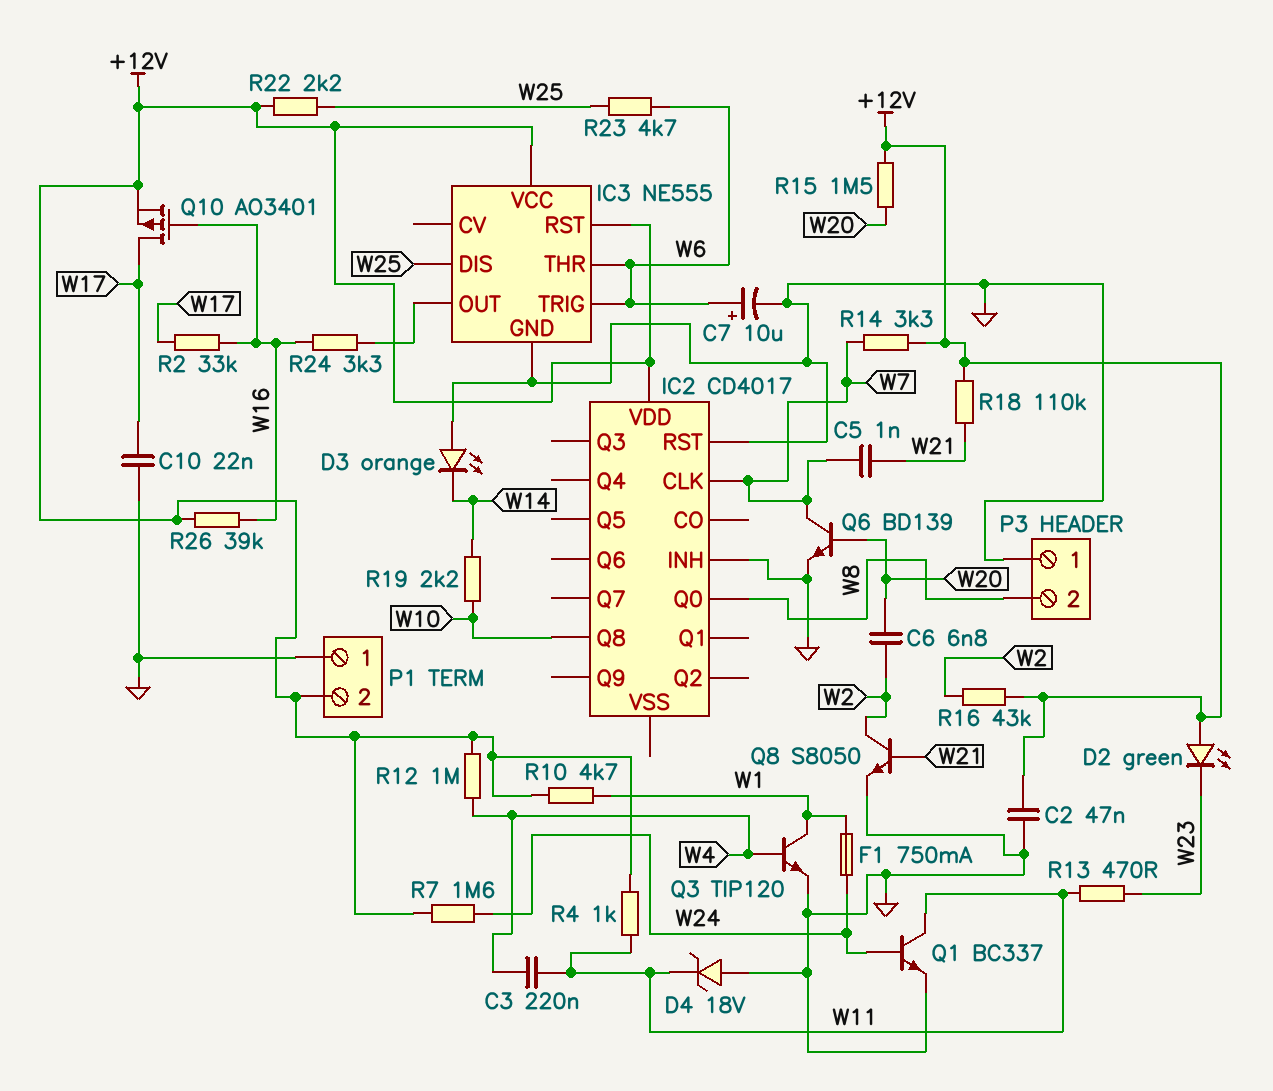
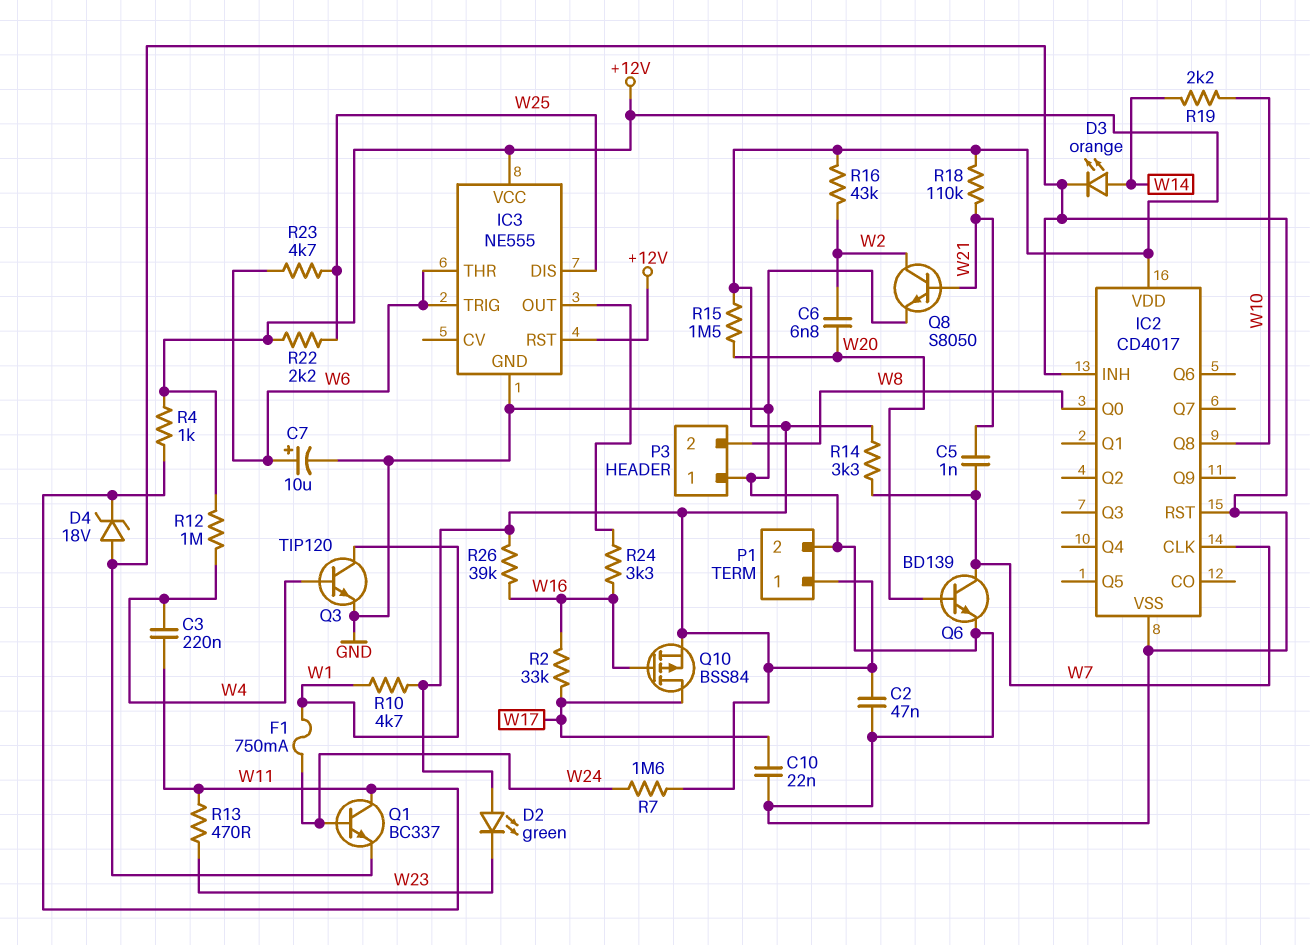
D3: LED orange (A GND, K W14) -> LED orange (A W14, K GND)
IC2 pin VSS: none -> GND
P1 pin 1: GND -> +12V
P1 pin 2: +12V -> GND
Q10: PMOS AO3401 (G W16, D W17, S +12V) -> PMOS BSS84 (G W16, D W17, S +12V)

